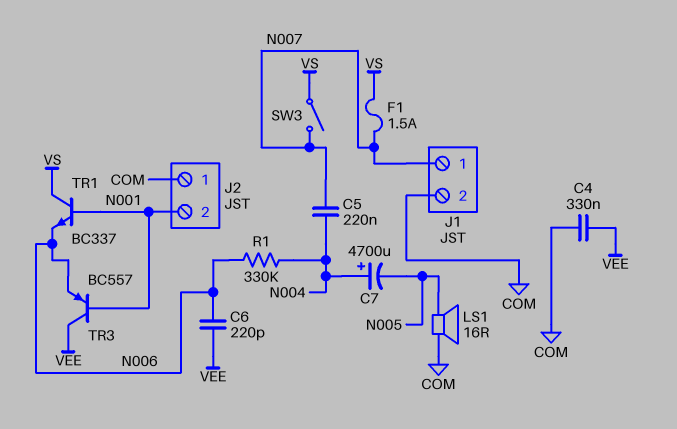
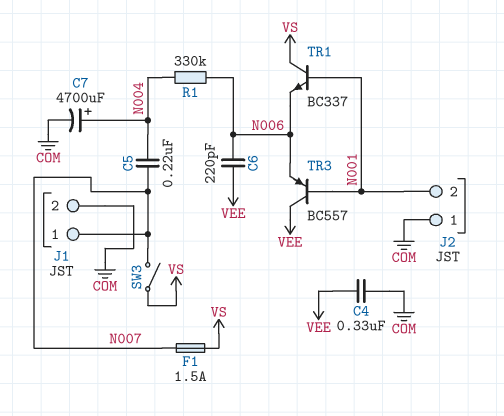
C7: 4700uF (plus N004, minus N005) -> 4700uF (plus N004, minus COM)
LS1: speaker 16R (COM, N005) -> none

